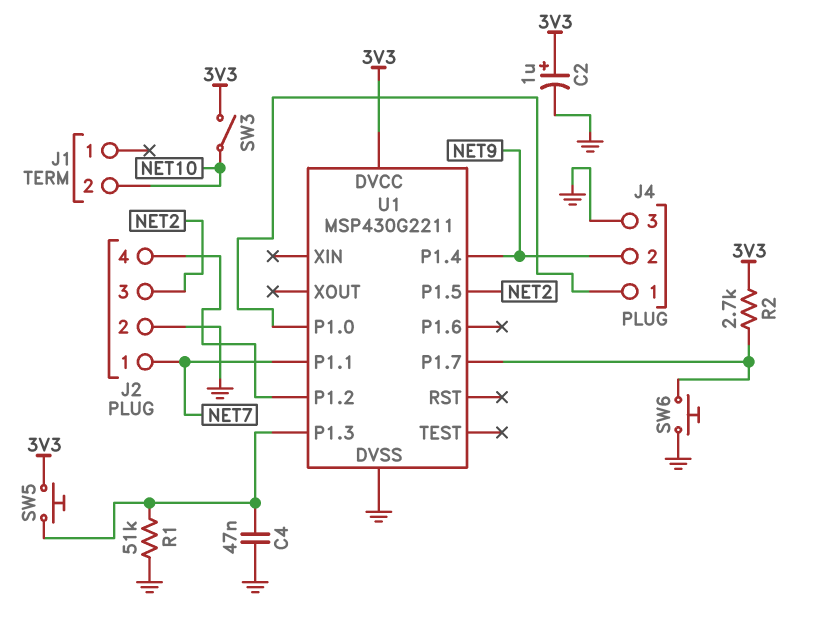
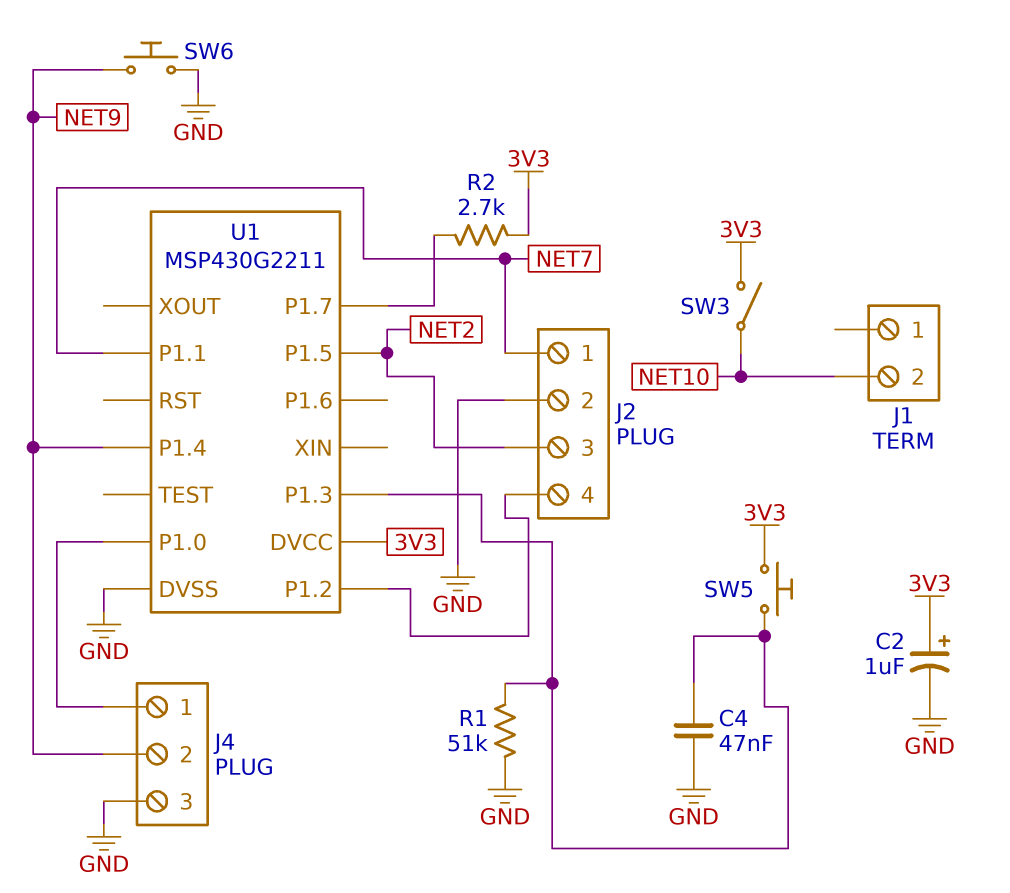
SW6: button (GND, U1/P1.7) -> button (GND, NET9)

